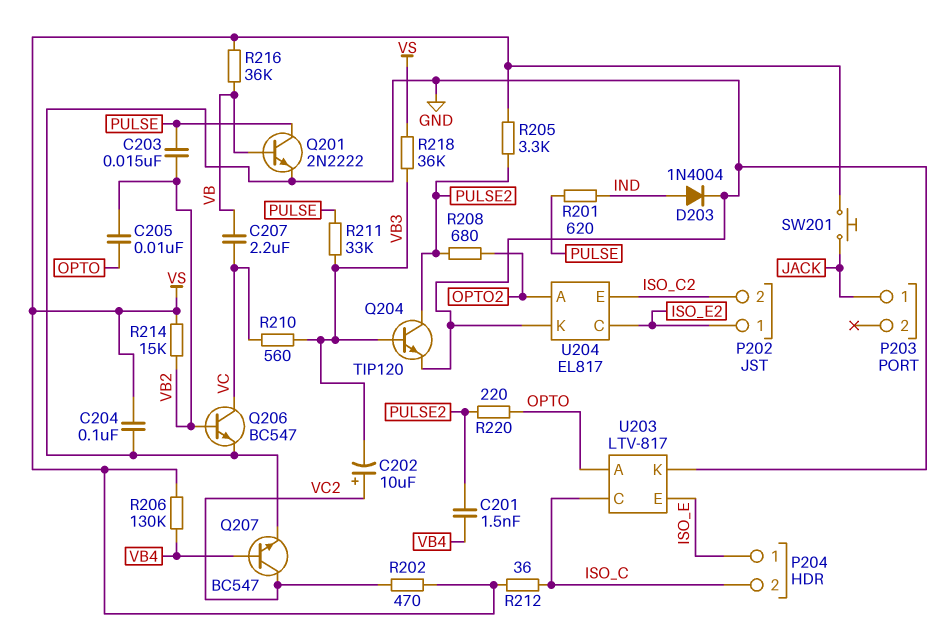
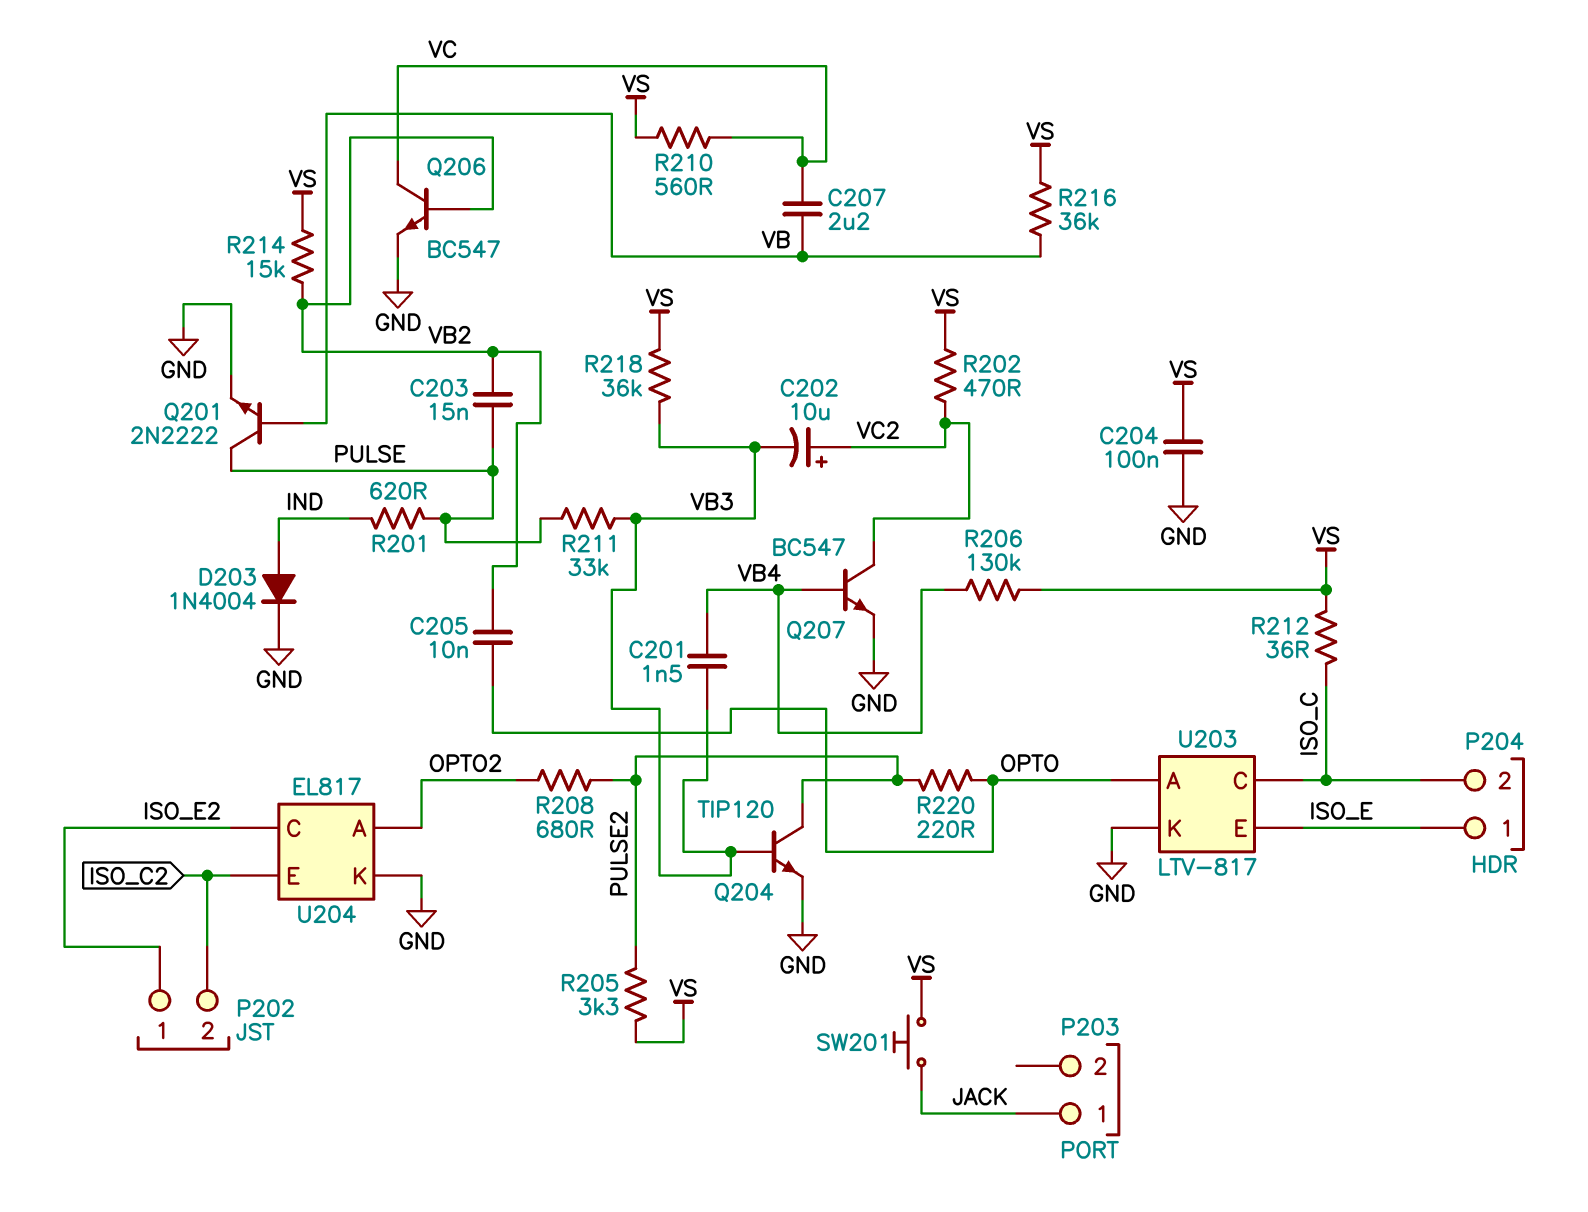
C201: 1.5nF (PULSE2, VB4) -> 1.5nF (VB3, VB4)
R210: 560 (VB3, VC) -> 560 (VC, VS)

